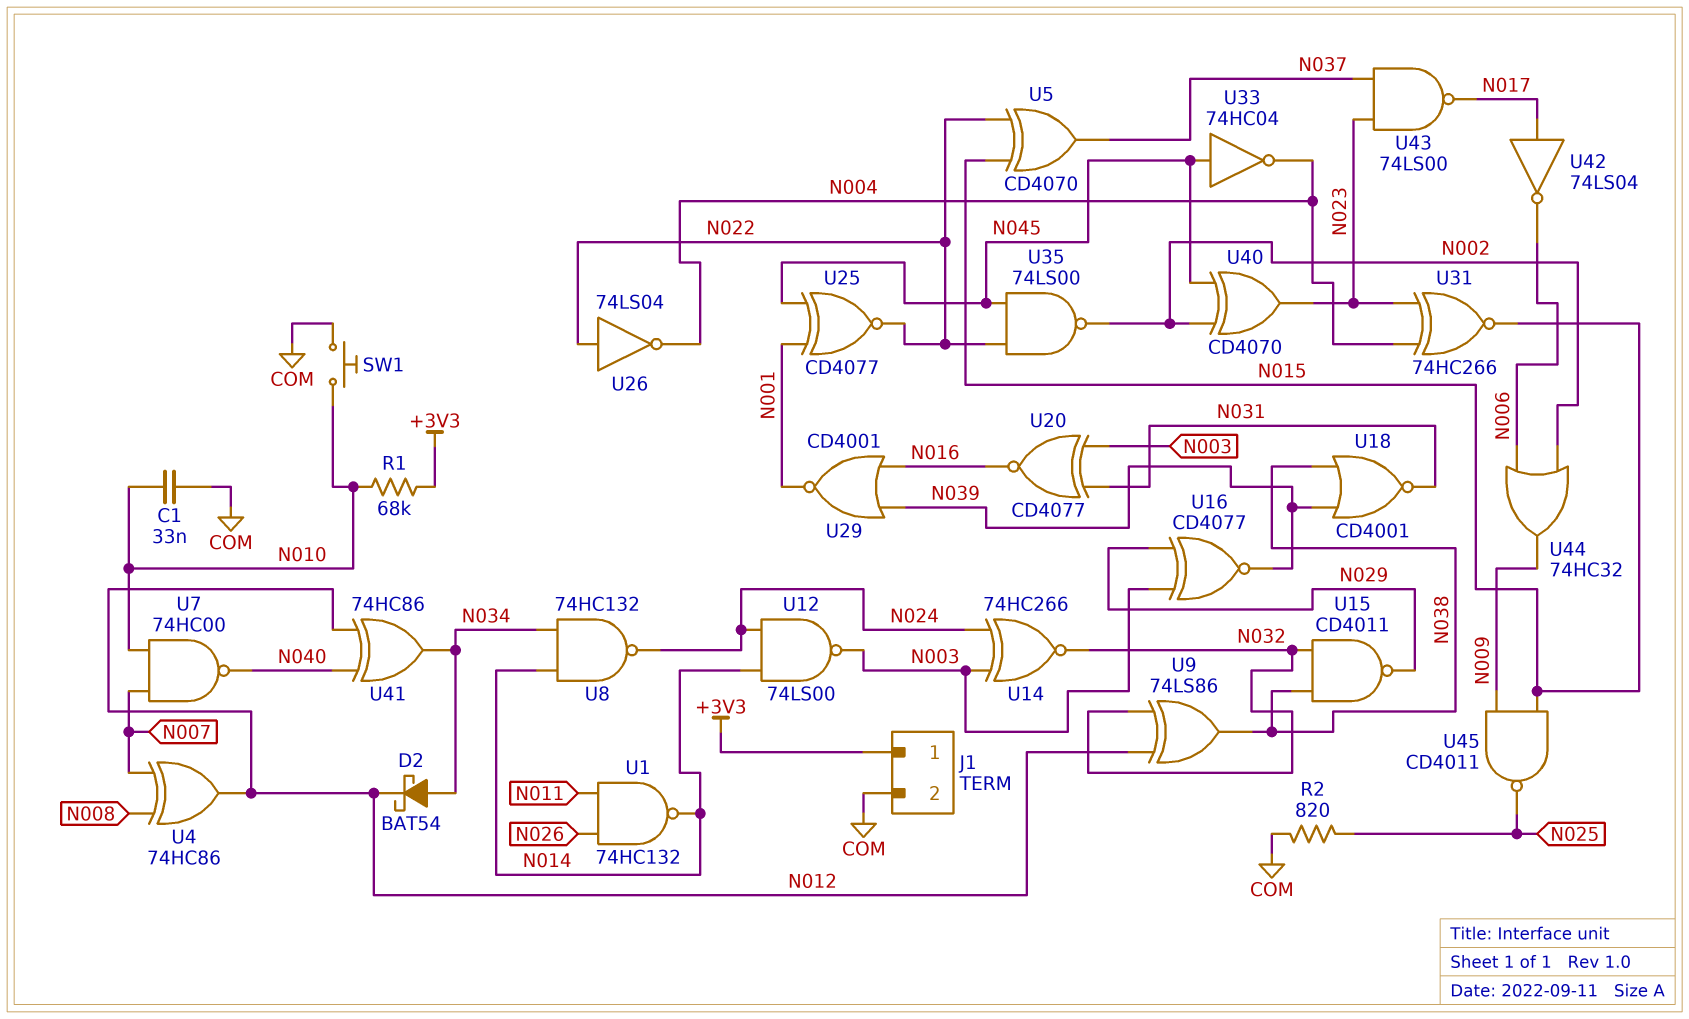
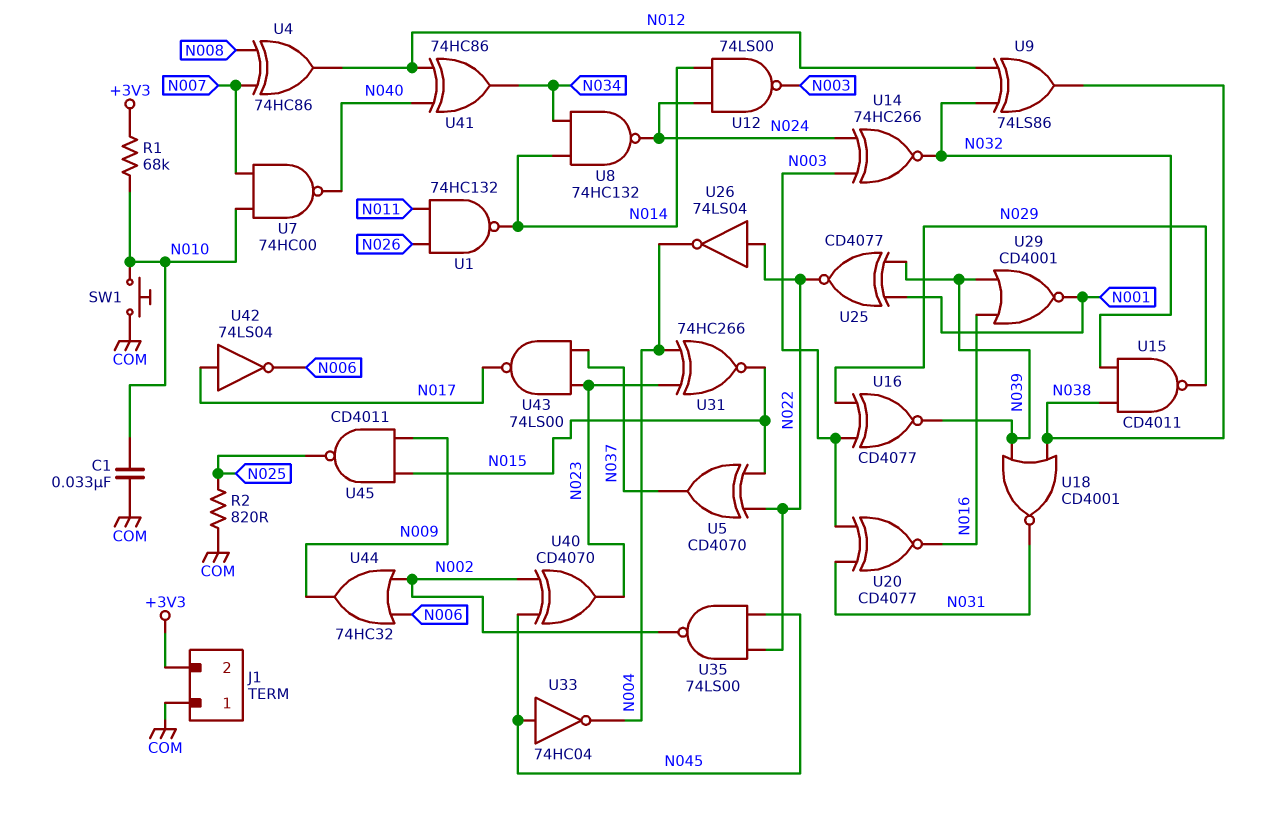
D2: schottky BAT54 (A N034, K N012) -> none
J1 pin 1: +3V3 -> COM
J1 pin 2: COM -> +3V3
U25: XNOR CD4077 (in N001, in N045, out N022) -> XNOR CD4077 (in N001, in N039, out N022)

